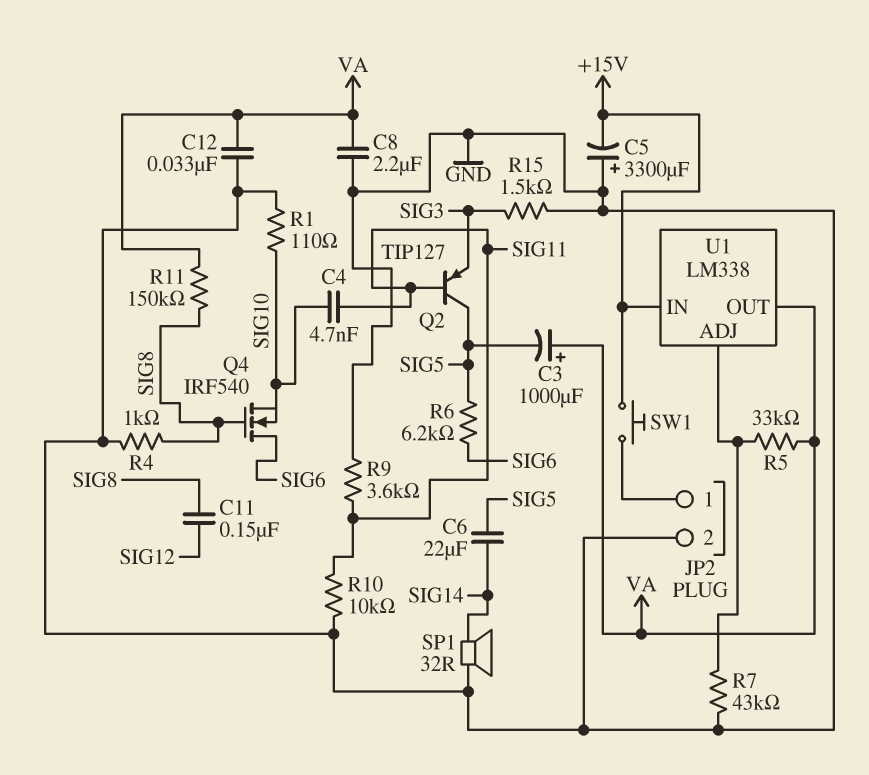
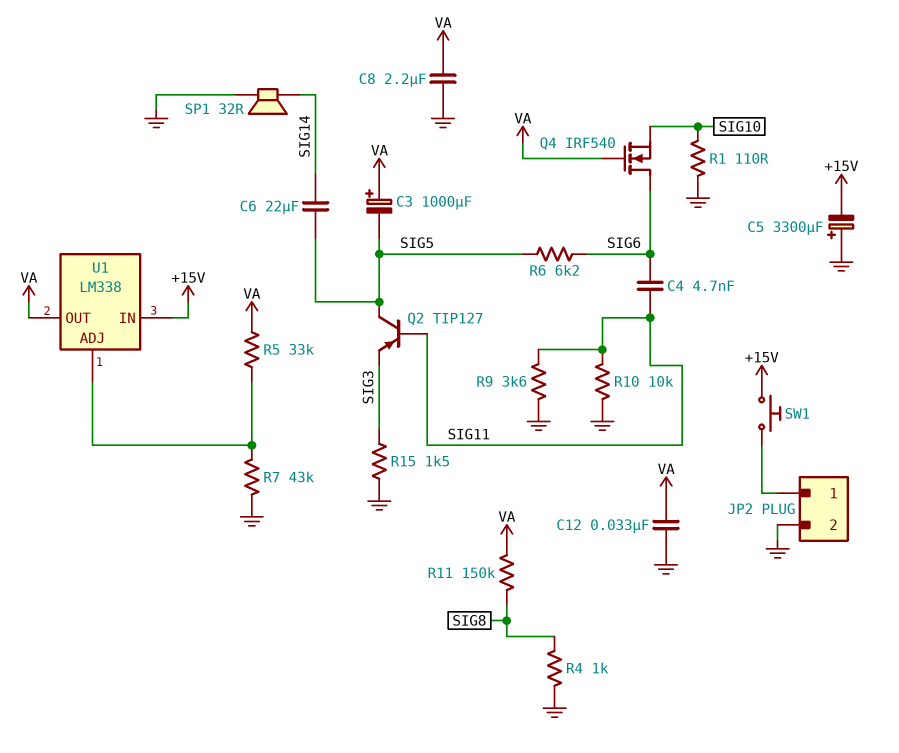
C4: 4.7nF (SIG10, SIG11) -> 4.7nF (SIG6, SIG11)
C11: 150nF (SIG8, SIG12) -> none
Q4: NMOS IRF540 (G SIG8, D SIG6, S SIG10) -> NMOS IRF540 (G VA, D SIG6, S SIG10)

